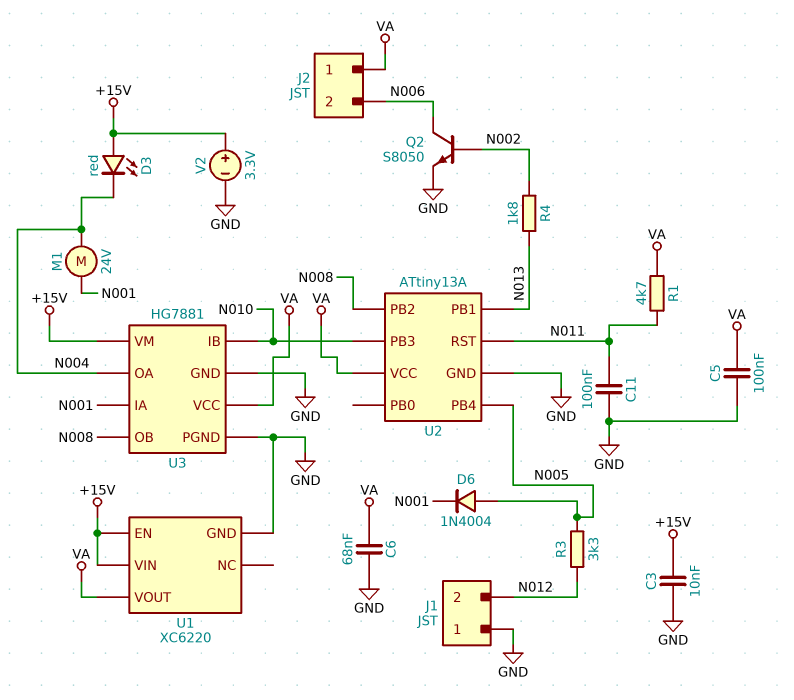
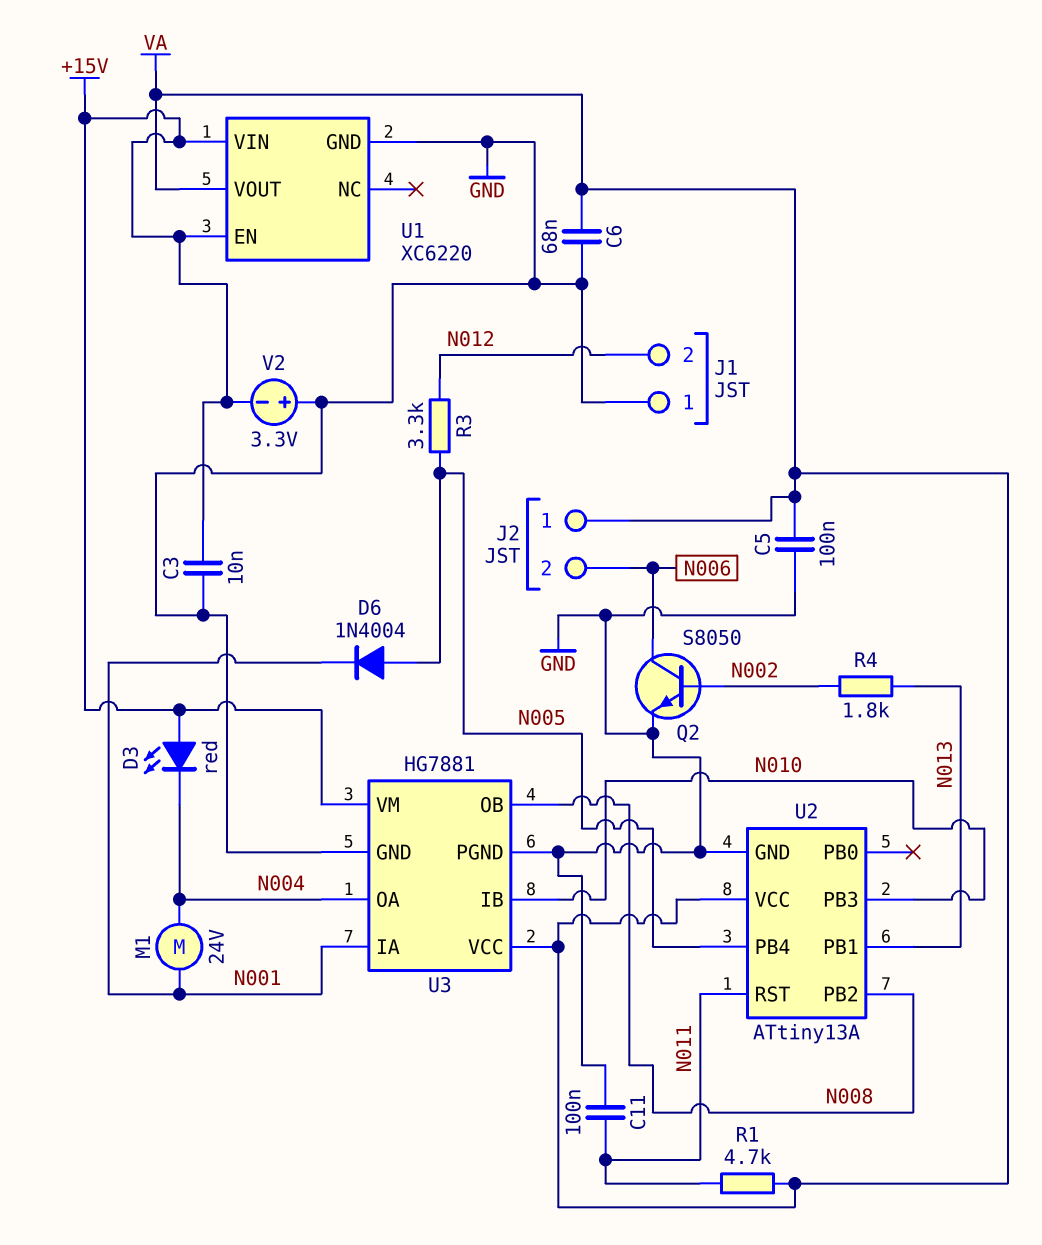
V2: 3.3V (plus +15V, minus GND) -> 3.3V (plus GND, minus +15V)

